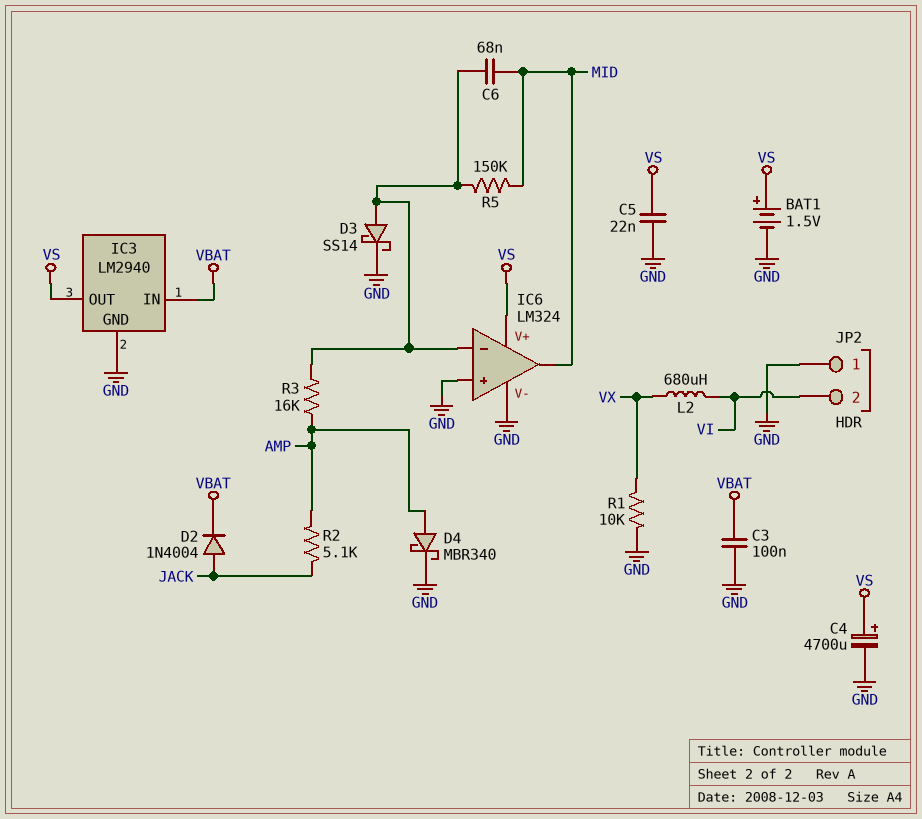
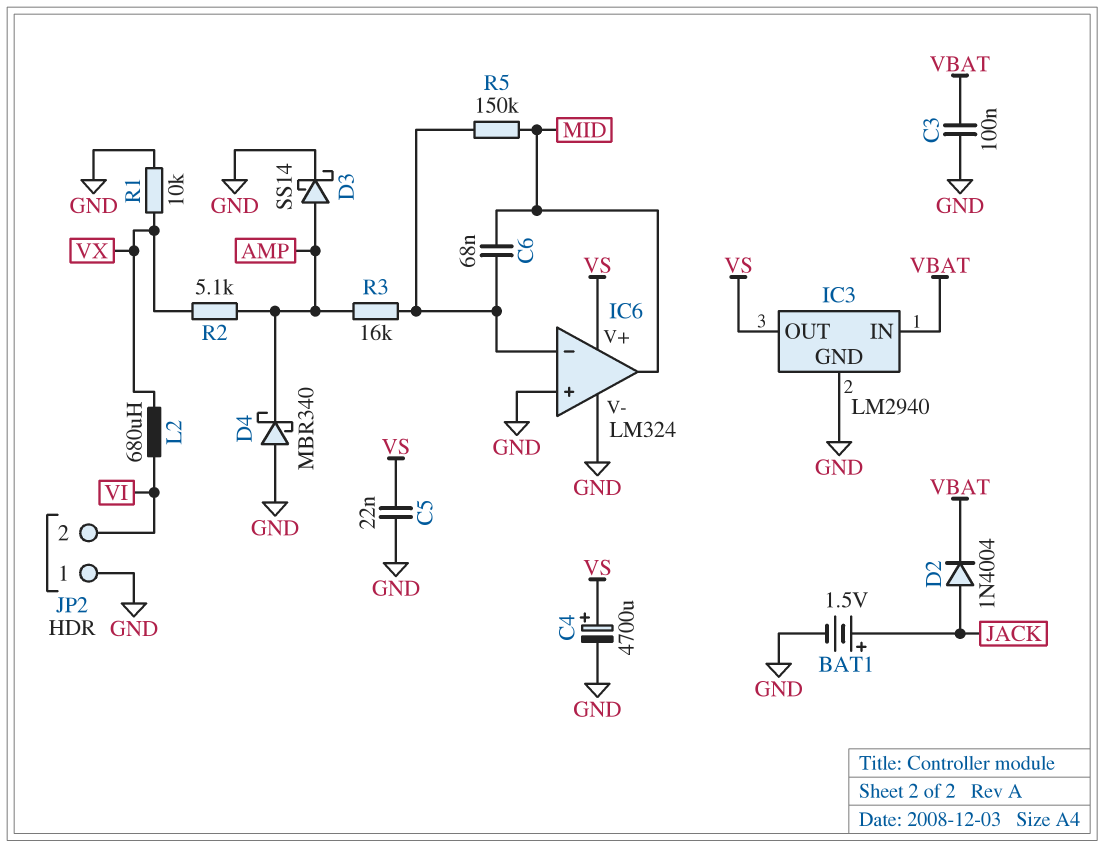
BAT1: 1.5V (plus VS, minus GND) -> 1.5V (plus JACK, minus GND)
D3: schottky SS14 (A IC6/in-, K GND) -> schottky SS14 (A AMP, K GND)
D4: schottky MBR340 (A AMP, K GND) -> schottky MBR340 (A GND, K AMP)
R2: 5.1k (AMP, JACK) -> 5.1k (AMP, VX)

